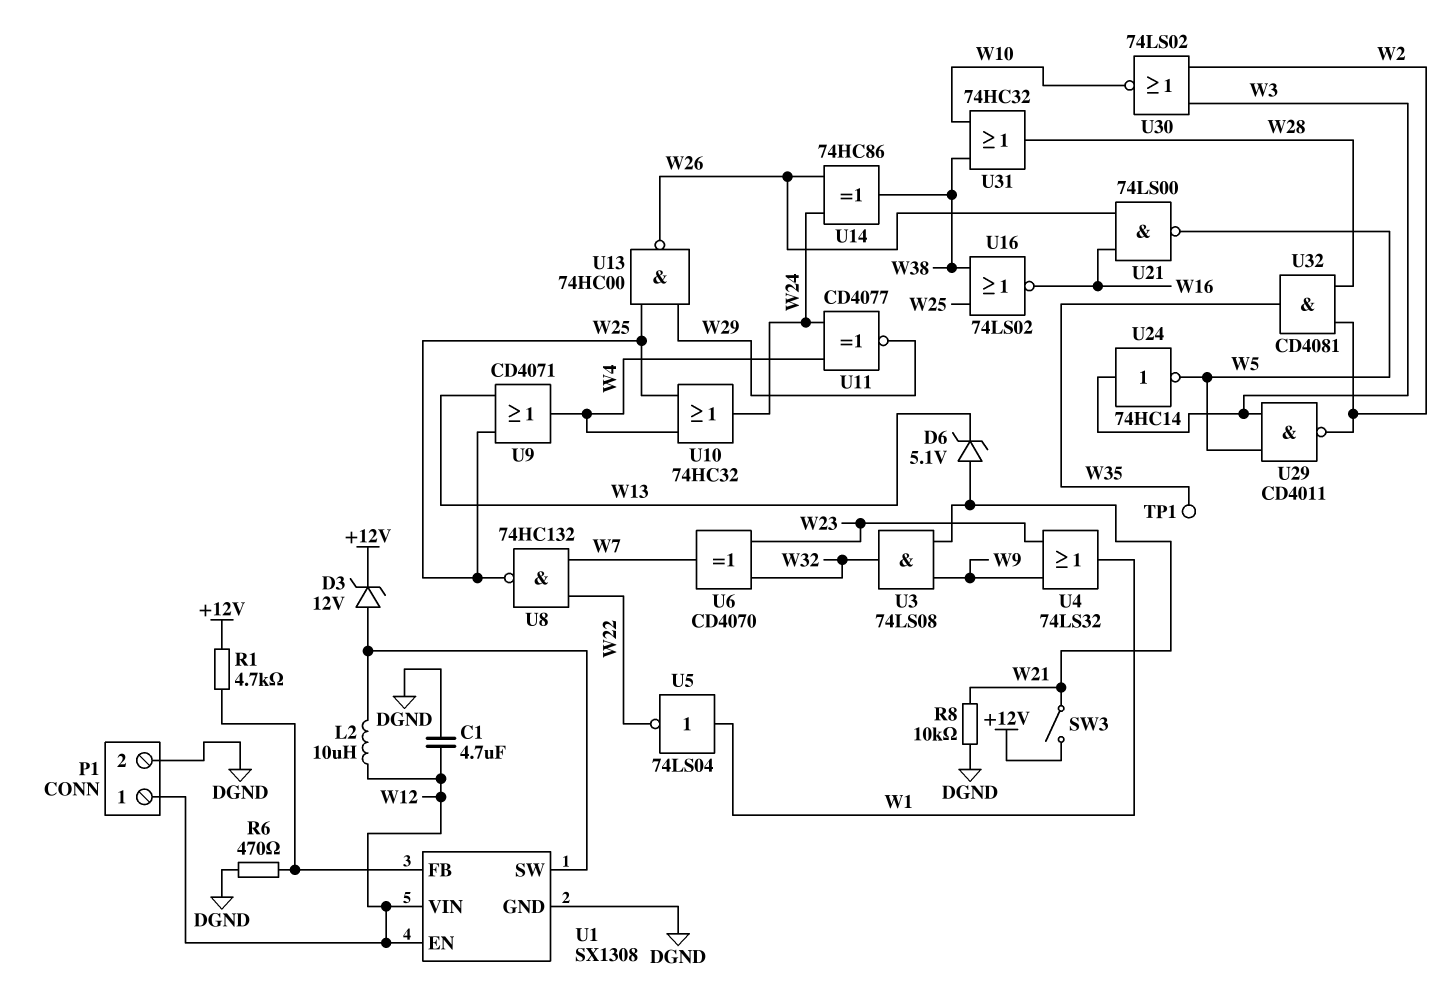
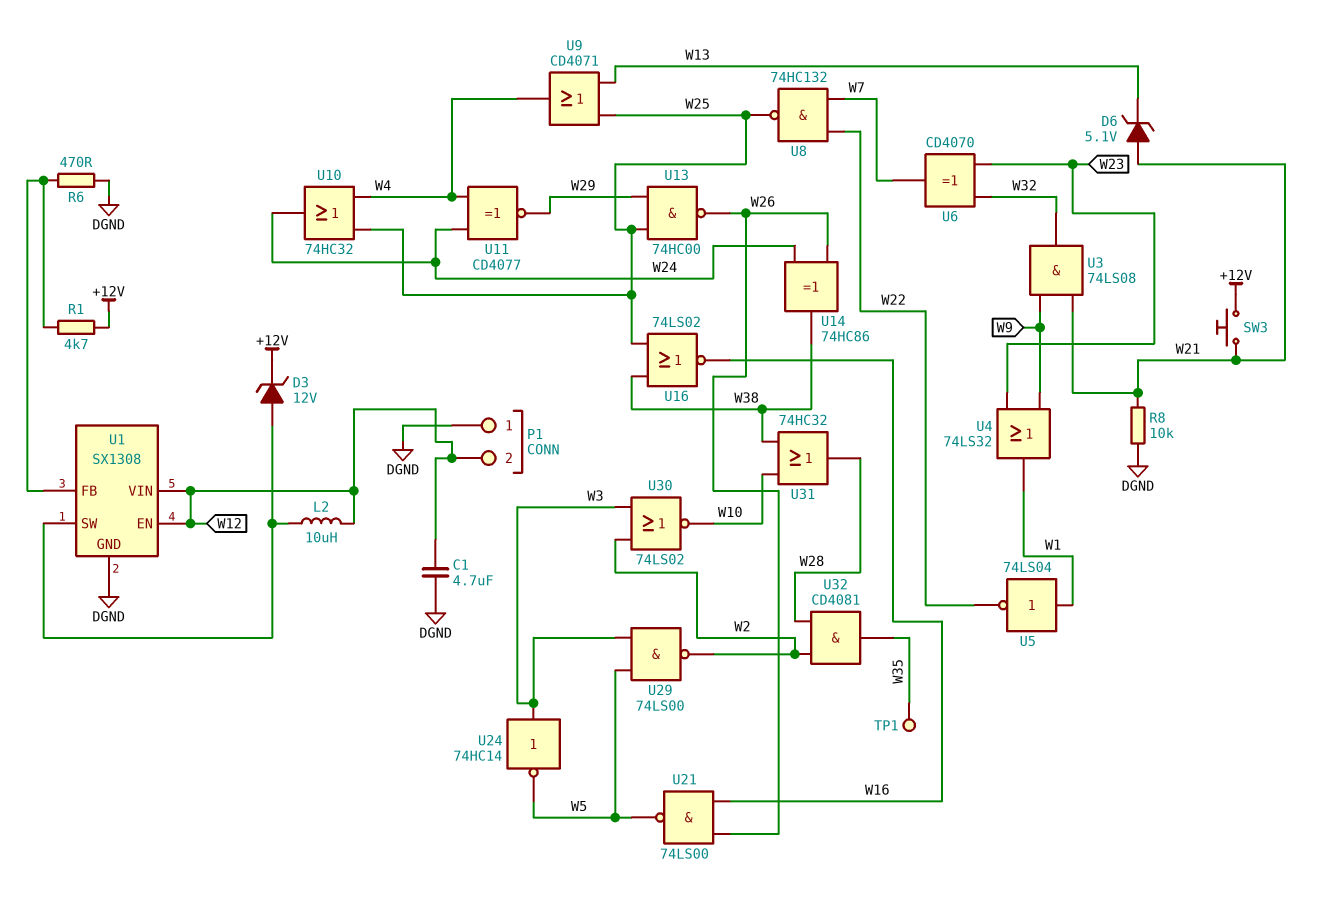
P1 pin 1: W12 -> DGND
P1 pin 2: DGND -> W12
SW3: switch (+12V, W21) -> button (+12V, W21)
U29: NAND CD4011 (in W3, in W5, out W2) -> NAND 74LS00 (in W3, in W5, out W2)

